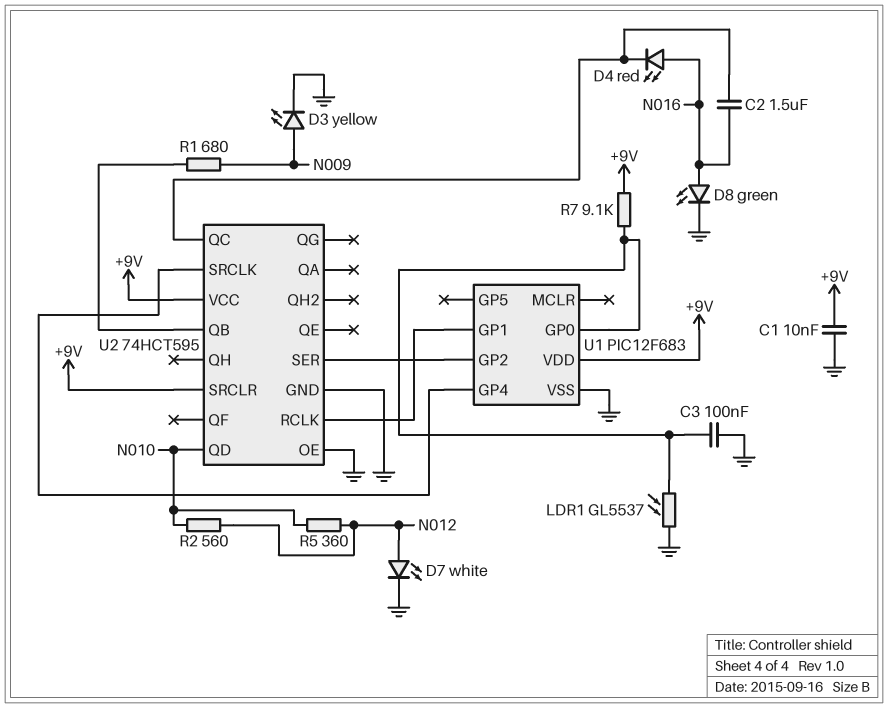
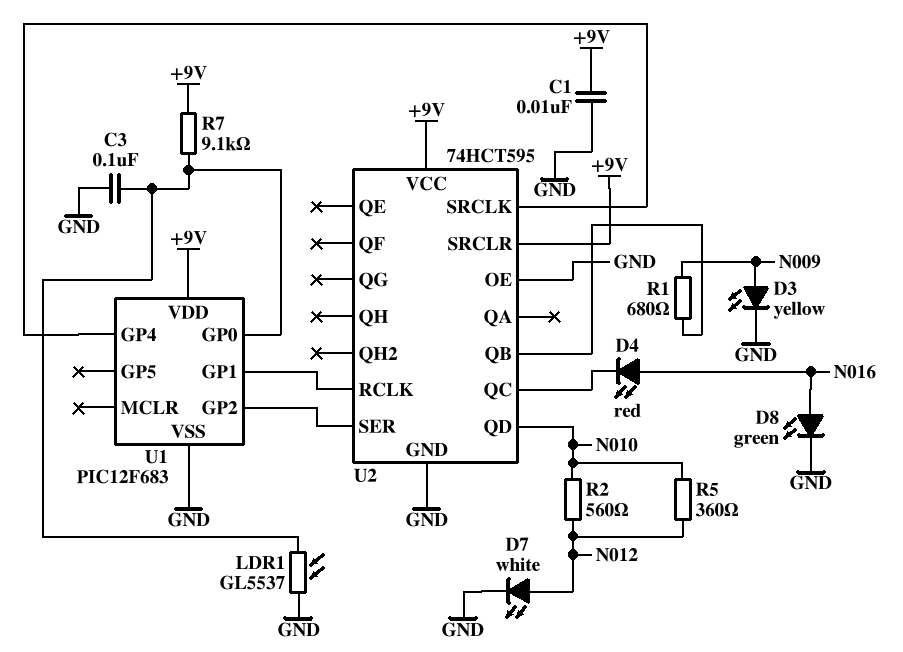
C2: 1.5uF (N016, U2/QC) -> none

